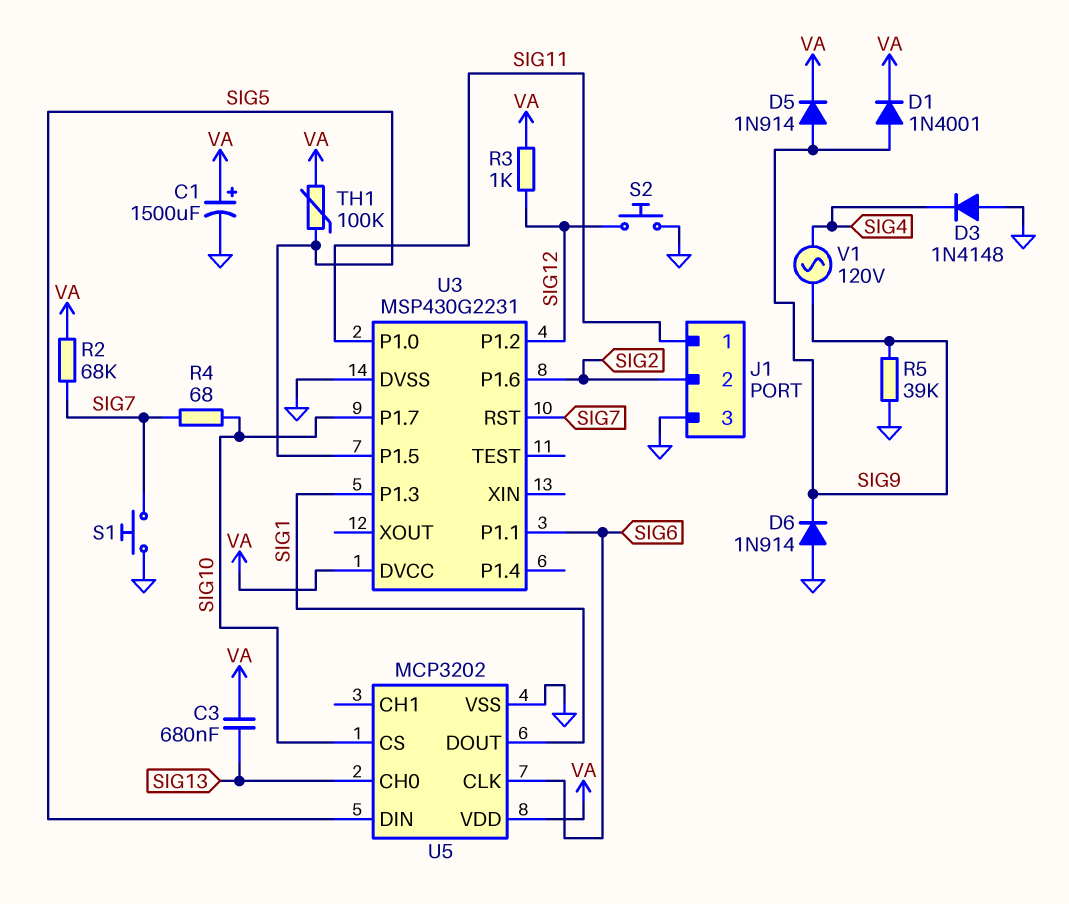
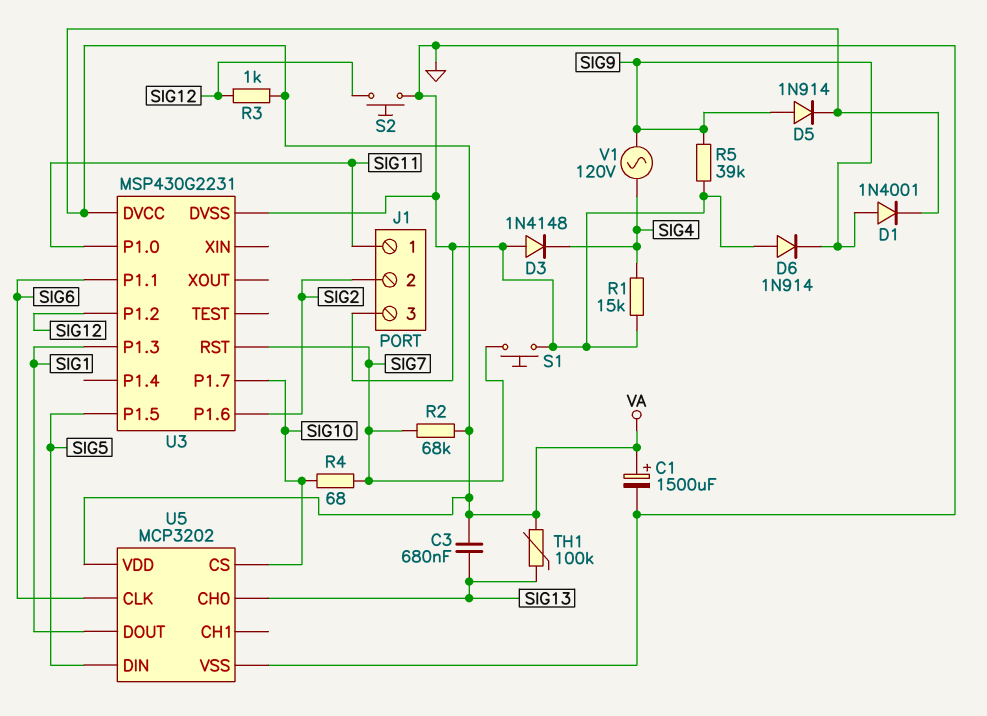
R1: none -> 15k (GND, SIG4)
TH1: 100k (SIG5, VA) -> 100k (SIG13, VA)

